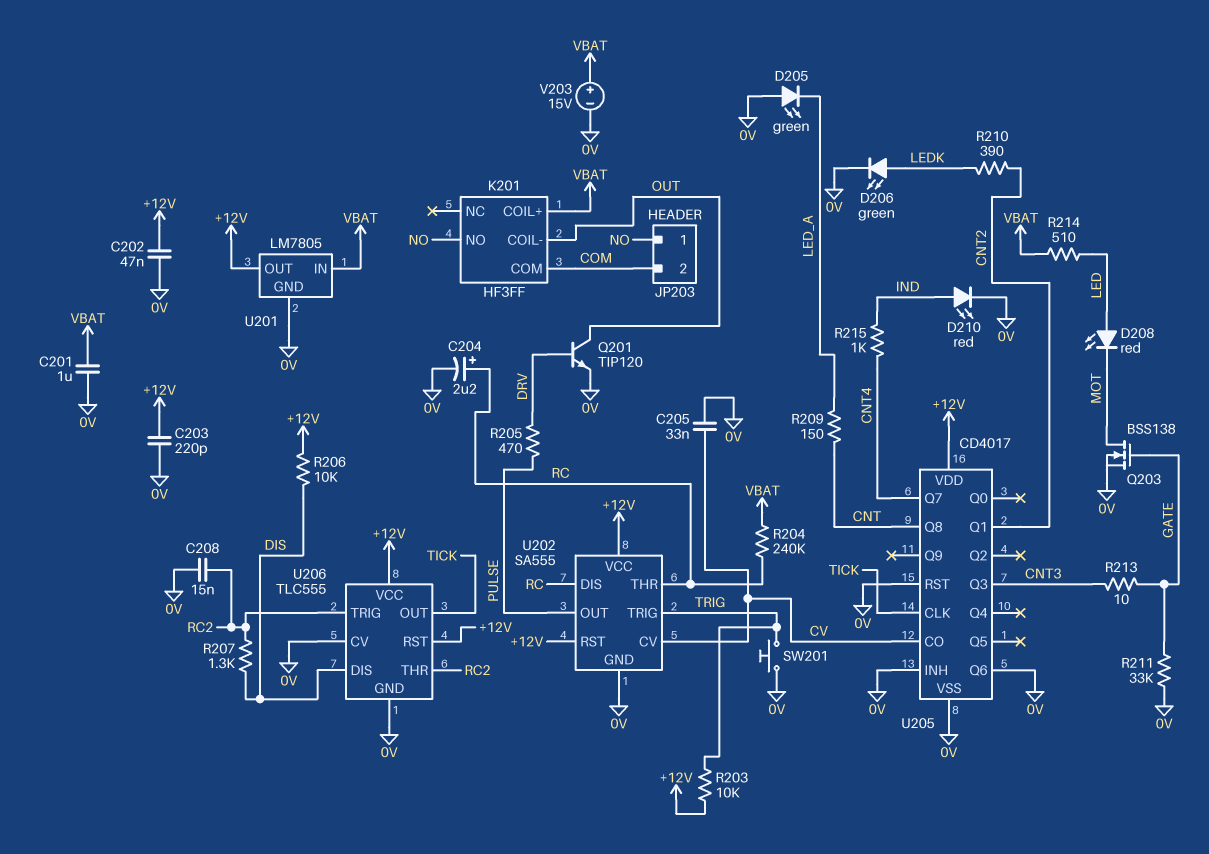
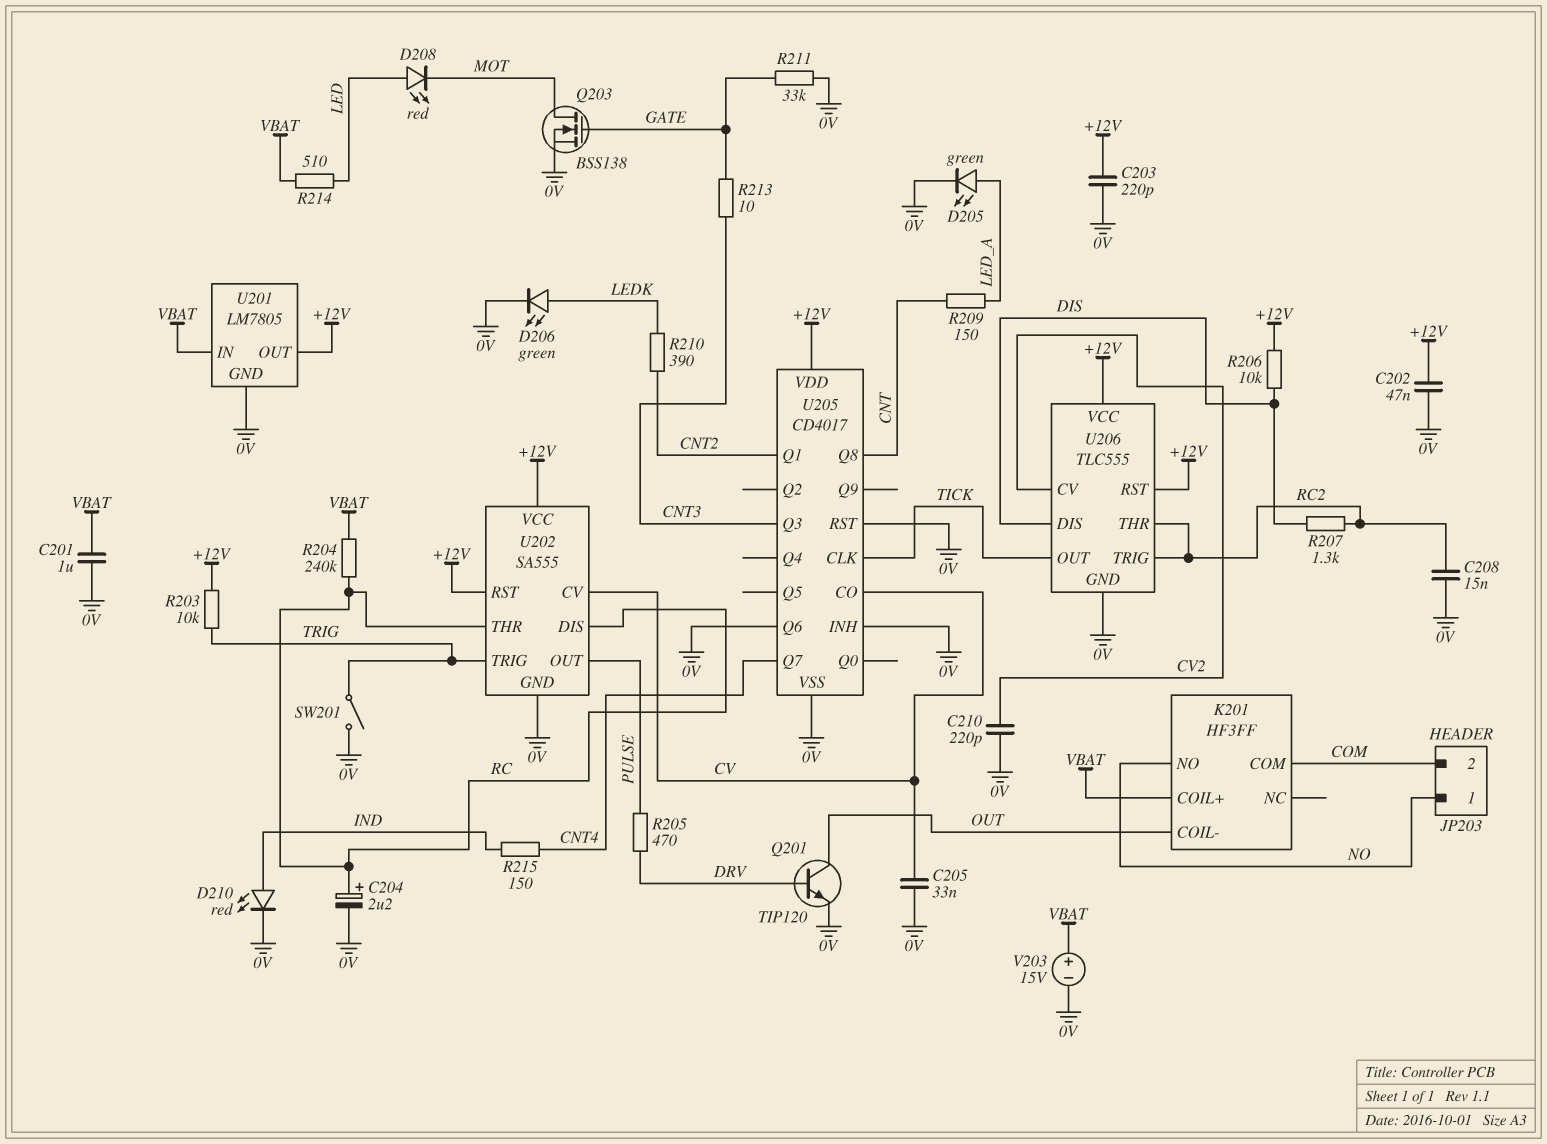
C210: none -> 220pF (0V, CV2)
D205: LED green (A 0V, K LED_A) -> LED green (A LED_A, K 0V)
R215: 1k (CNT4, IND) -> 150 (CNT4, IND)
SW201: button (0V, TRIG) -> switch (0V, TRIG)
U206 pin CV: 0V -> CV2

